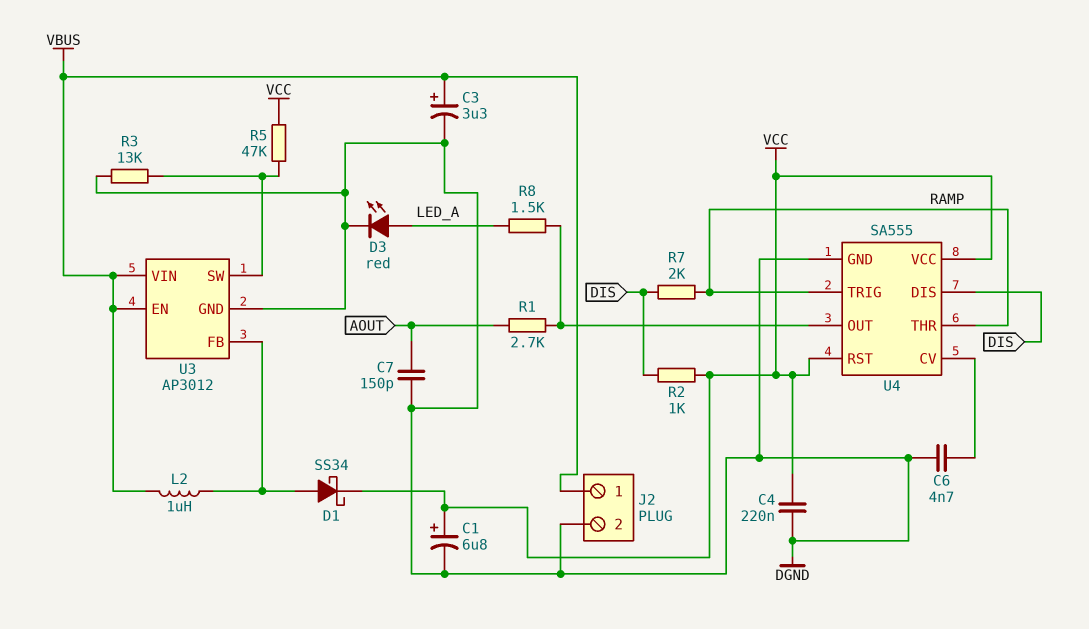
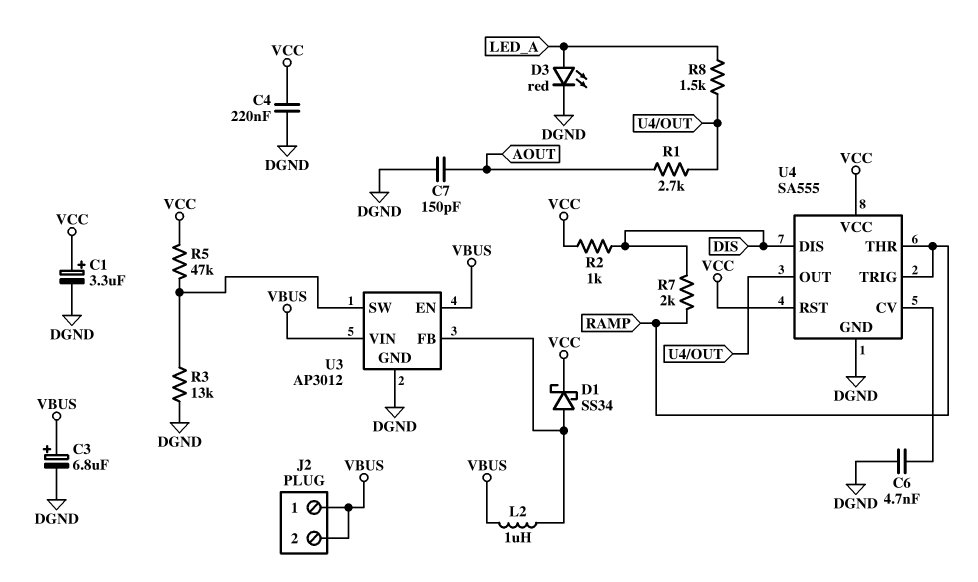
C1: 6.8uF (plus VCC, minus DGND) -> 3.3uF (plus VCC, minus DGND)
C3: 3.3uF (plus VBUS, minus DGND) -> 6.8uF (plus VBUS, minus DGND)
J2 pin 2: DGND -> VBUS

